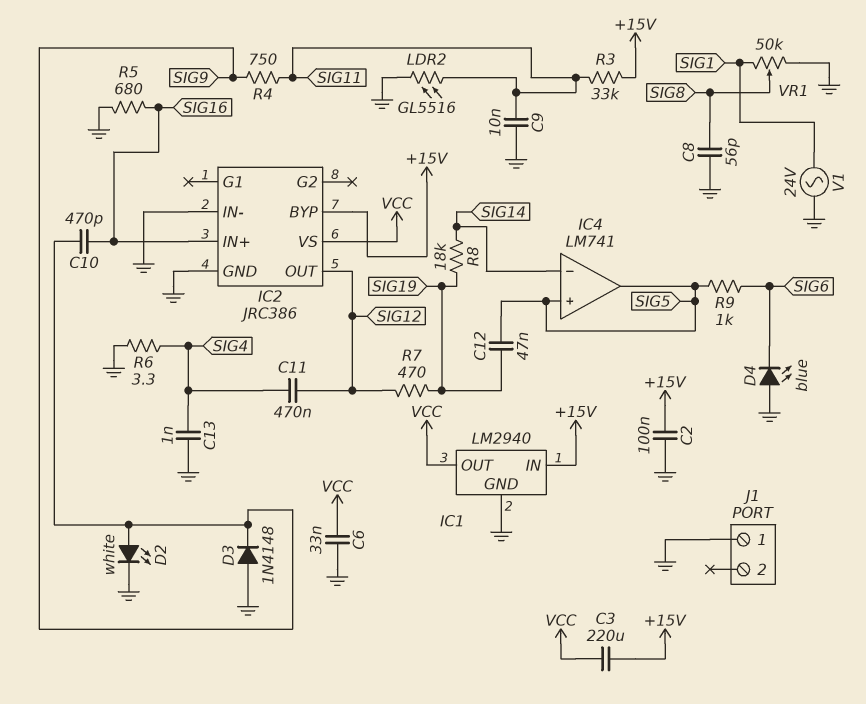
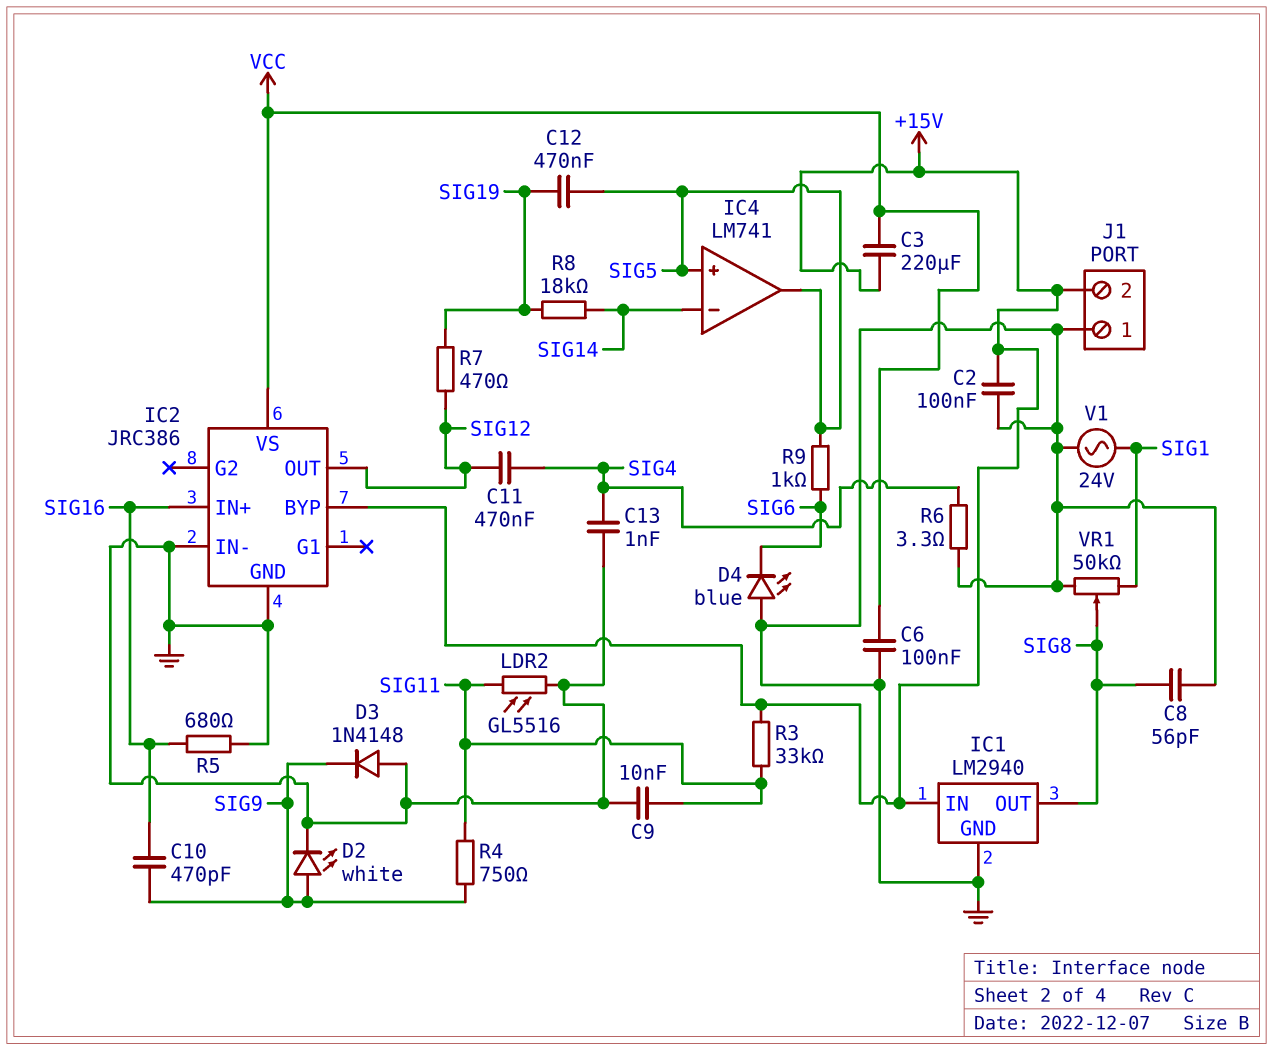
C6: 33nF (GND, VCC) -> 100nF (GND, VCC)
C12: 47nF (SIG5, SIG19) -> 470nF (SIG5, SIG19)
IC1 pin OUT: VCC -> SIG8
J1 pin 2: none -> +15V

